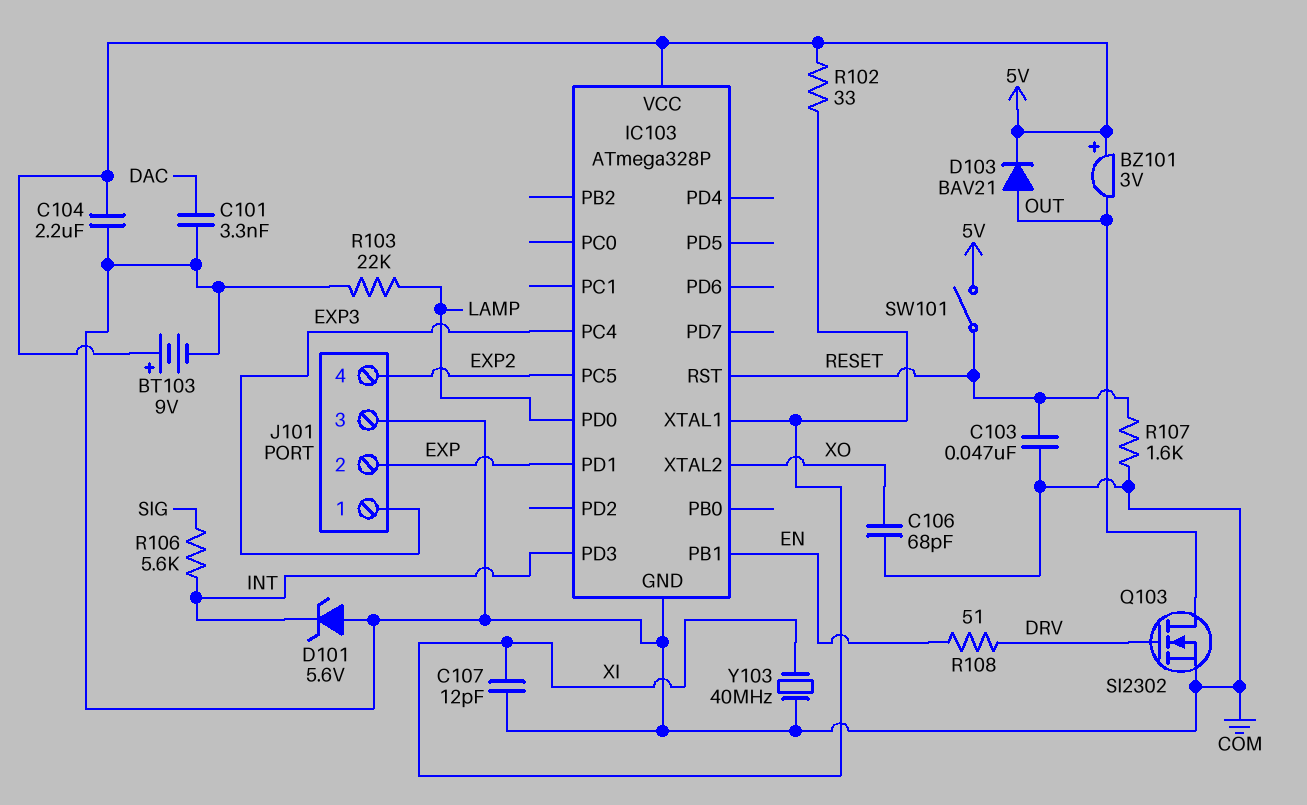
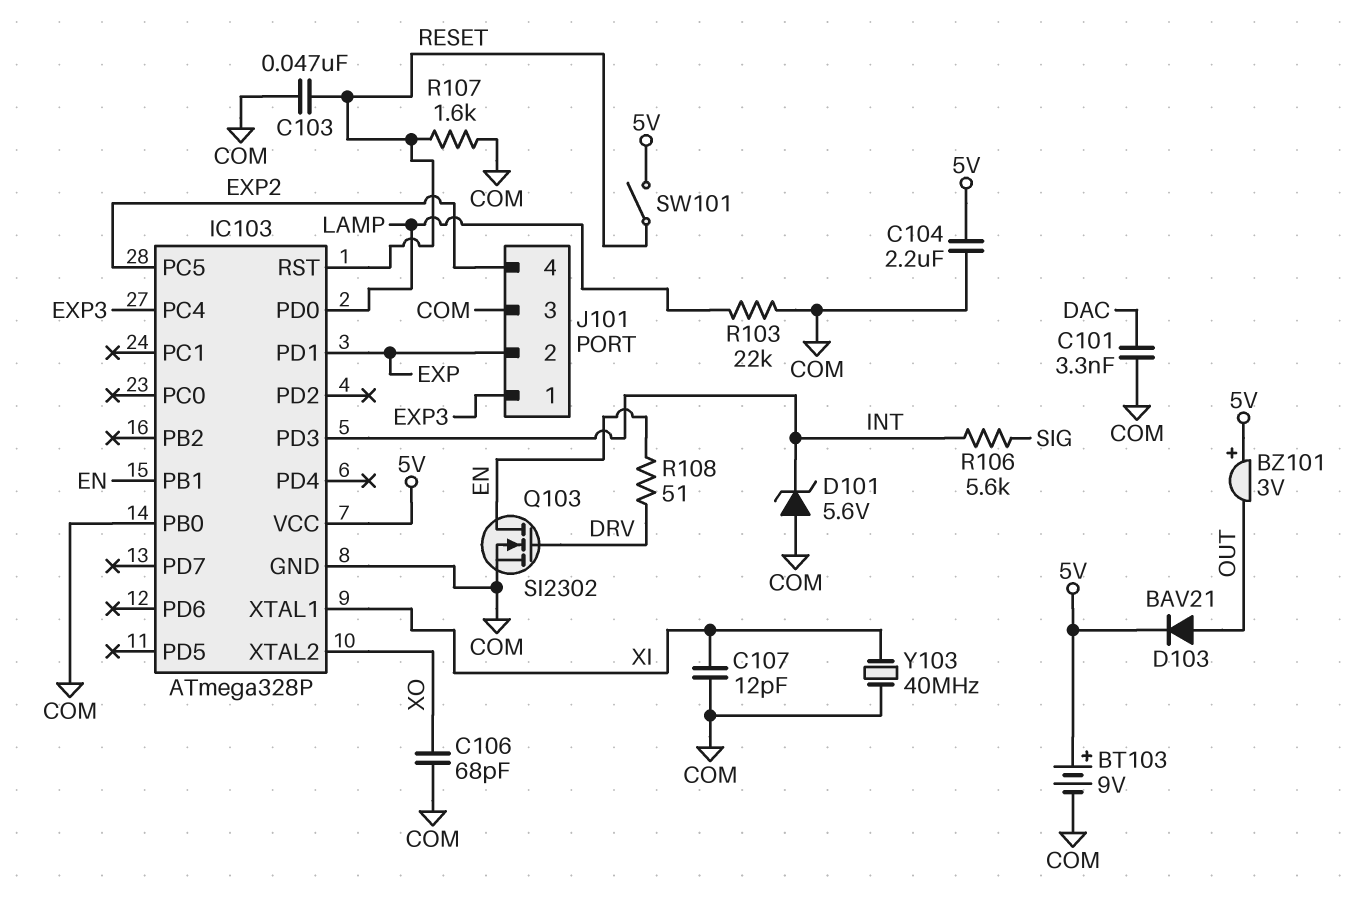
IC103 pin PB0: none -> COM
Q103: NMOS SI2302 (G DRV, D OUT, S COM) -> NMOS SI2302 (G DRV, D EN, S COM)
R102: 33 (5V, XI) -> none

